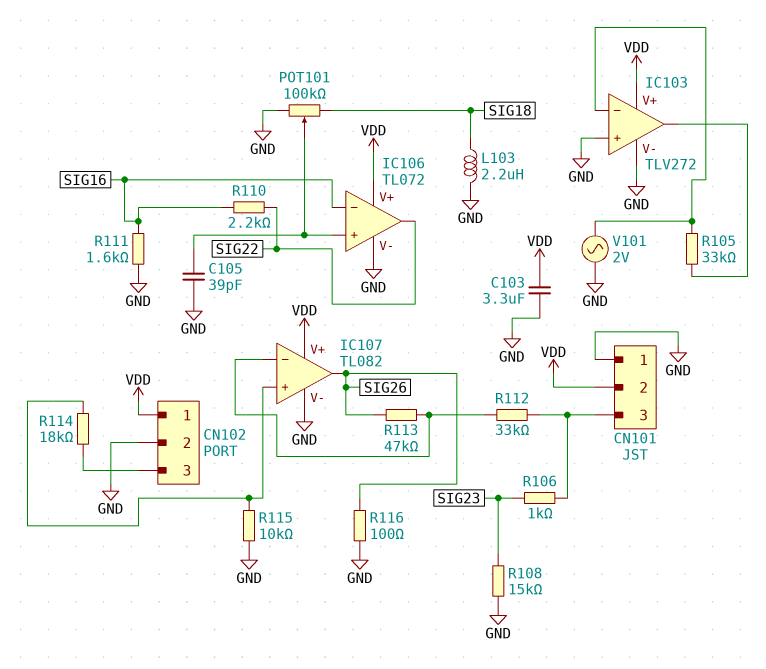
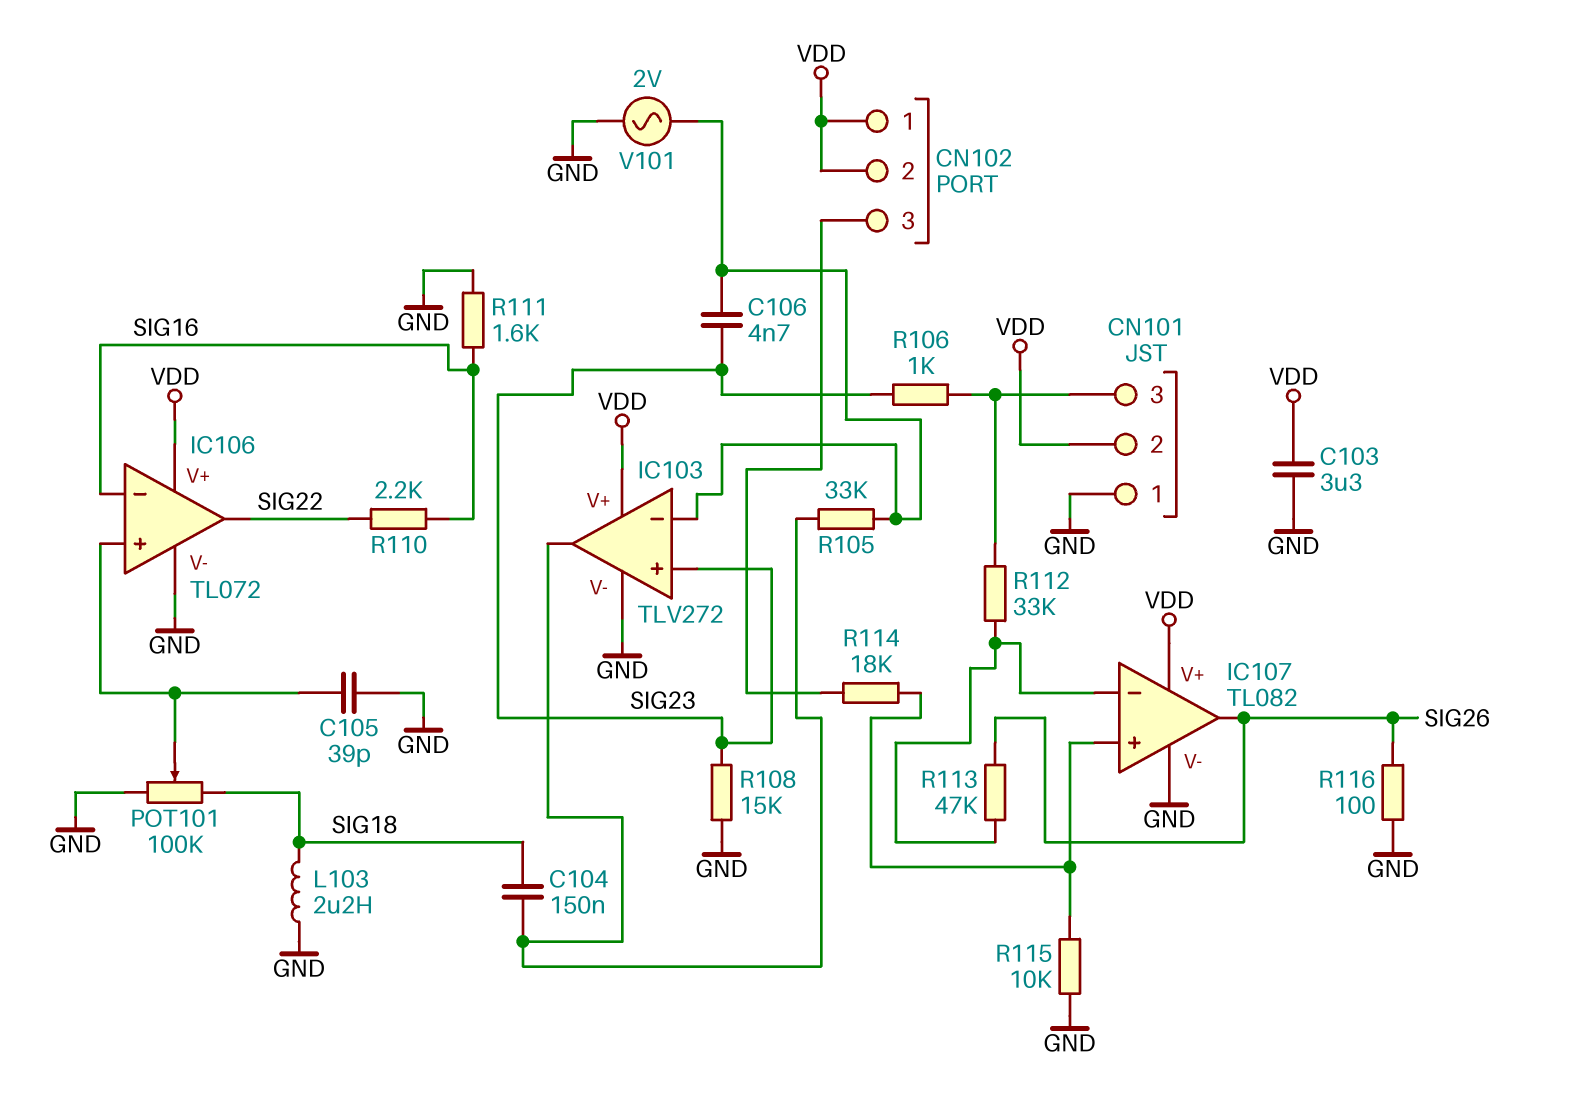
C104: none -> 150nF (IC103/out, SIG18)
C106: none -> 4.7nF (IC103/in-, SIG23)
CN102 pin 2: GND -> VDD
IC103 pin in+: GND -> SIG23

